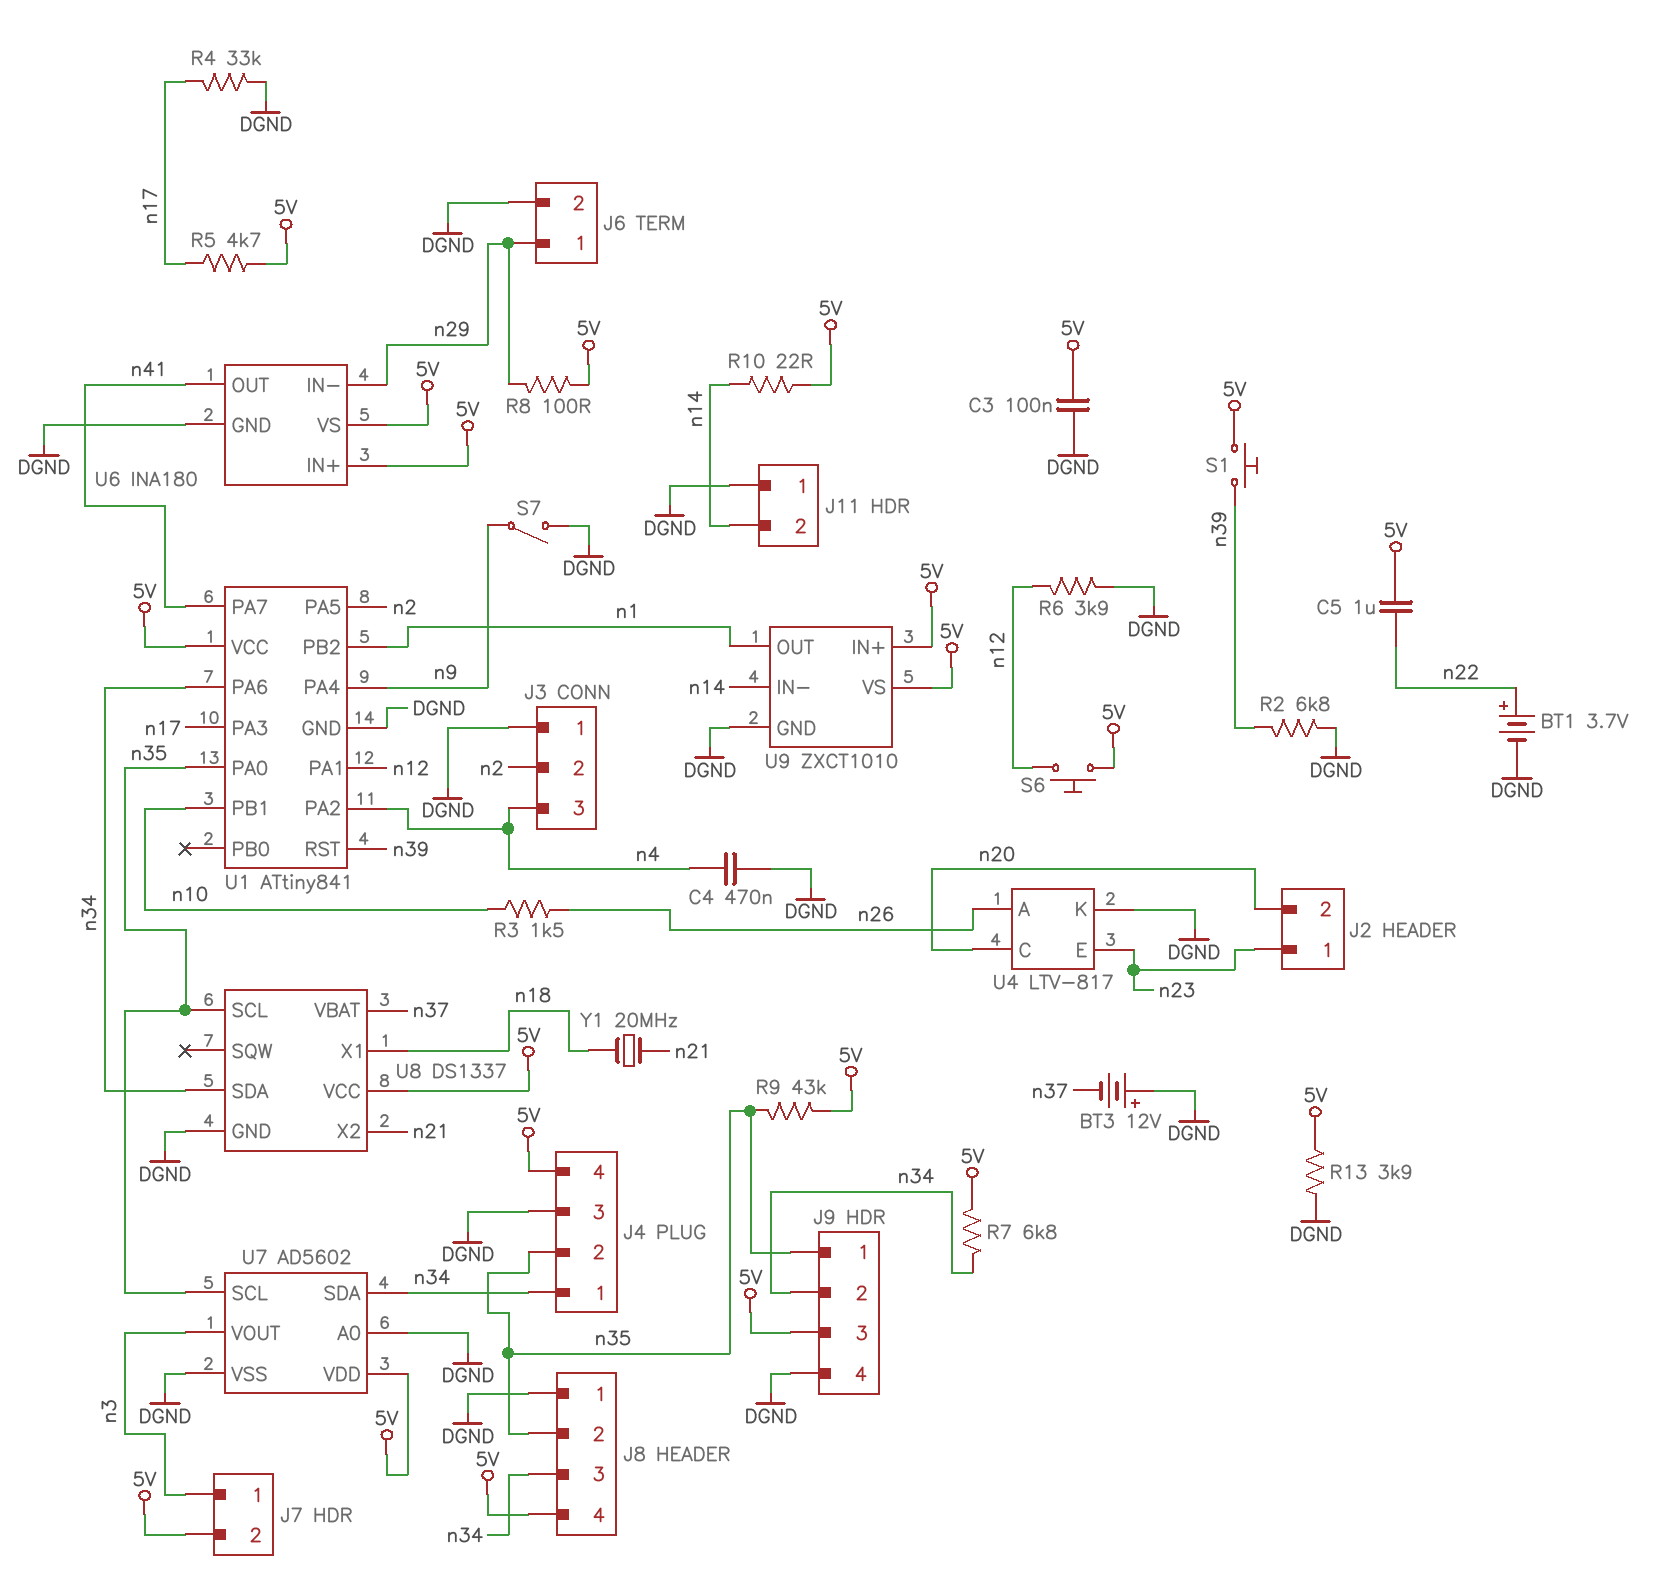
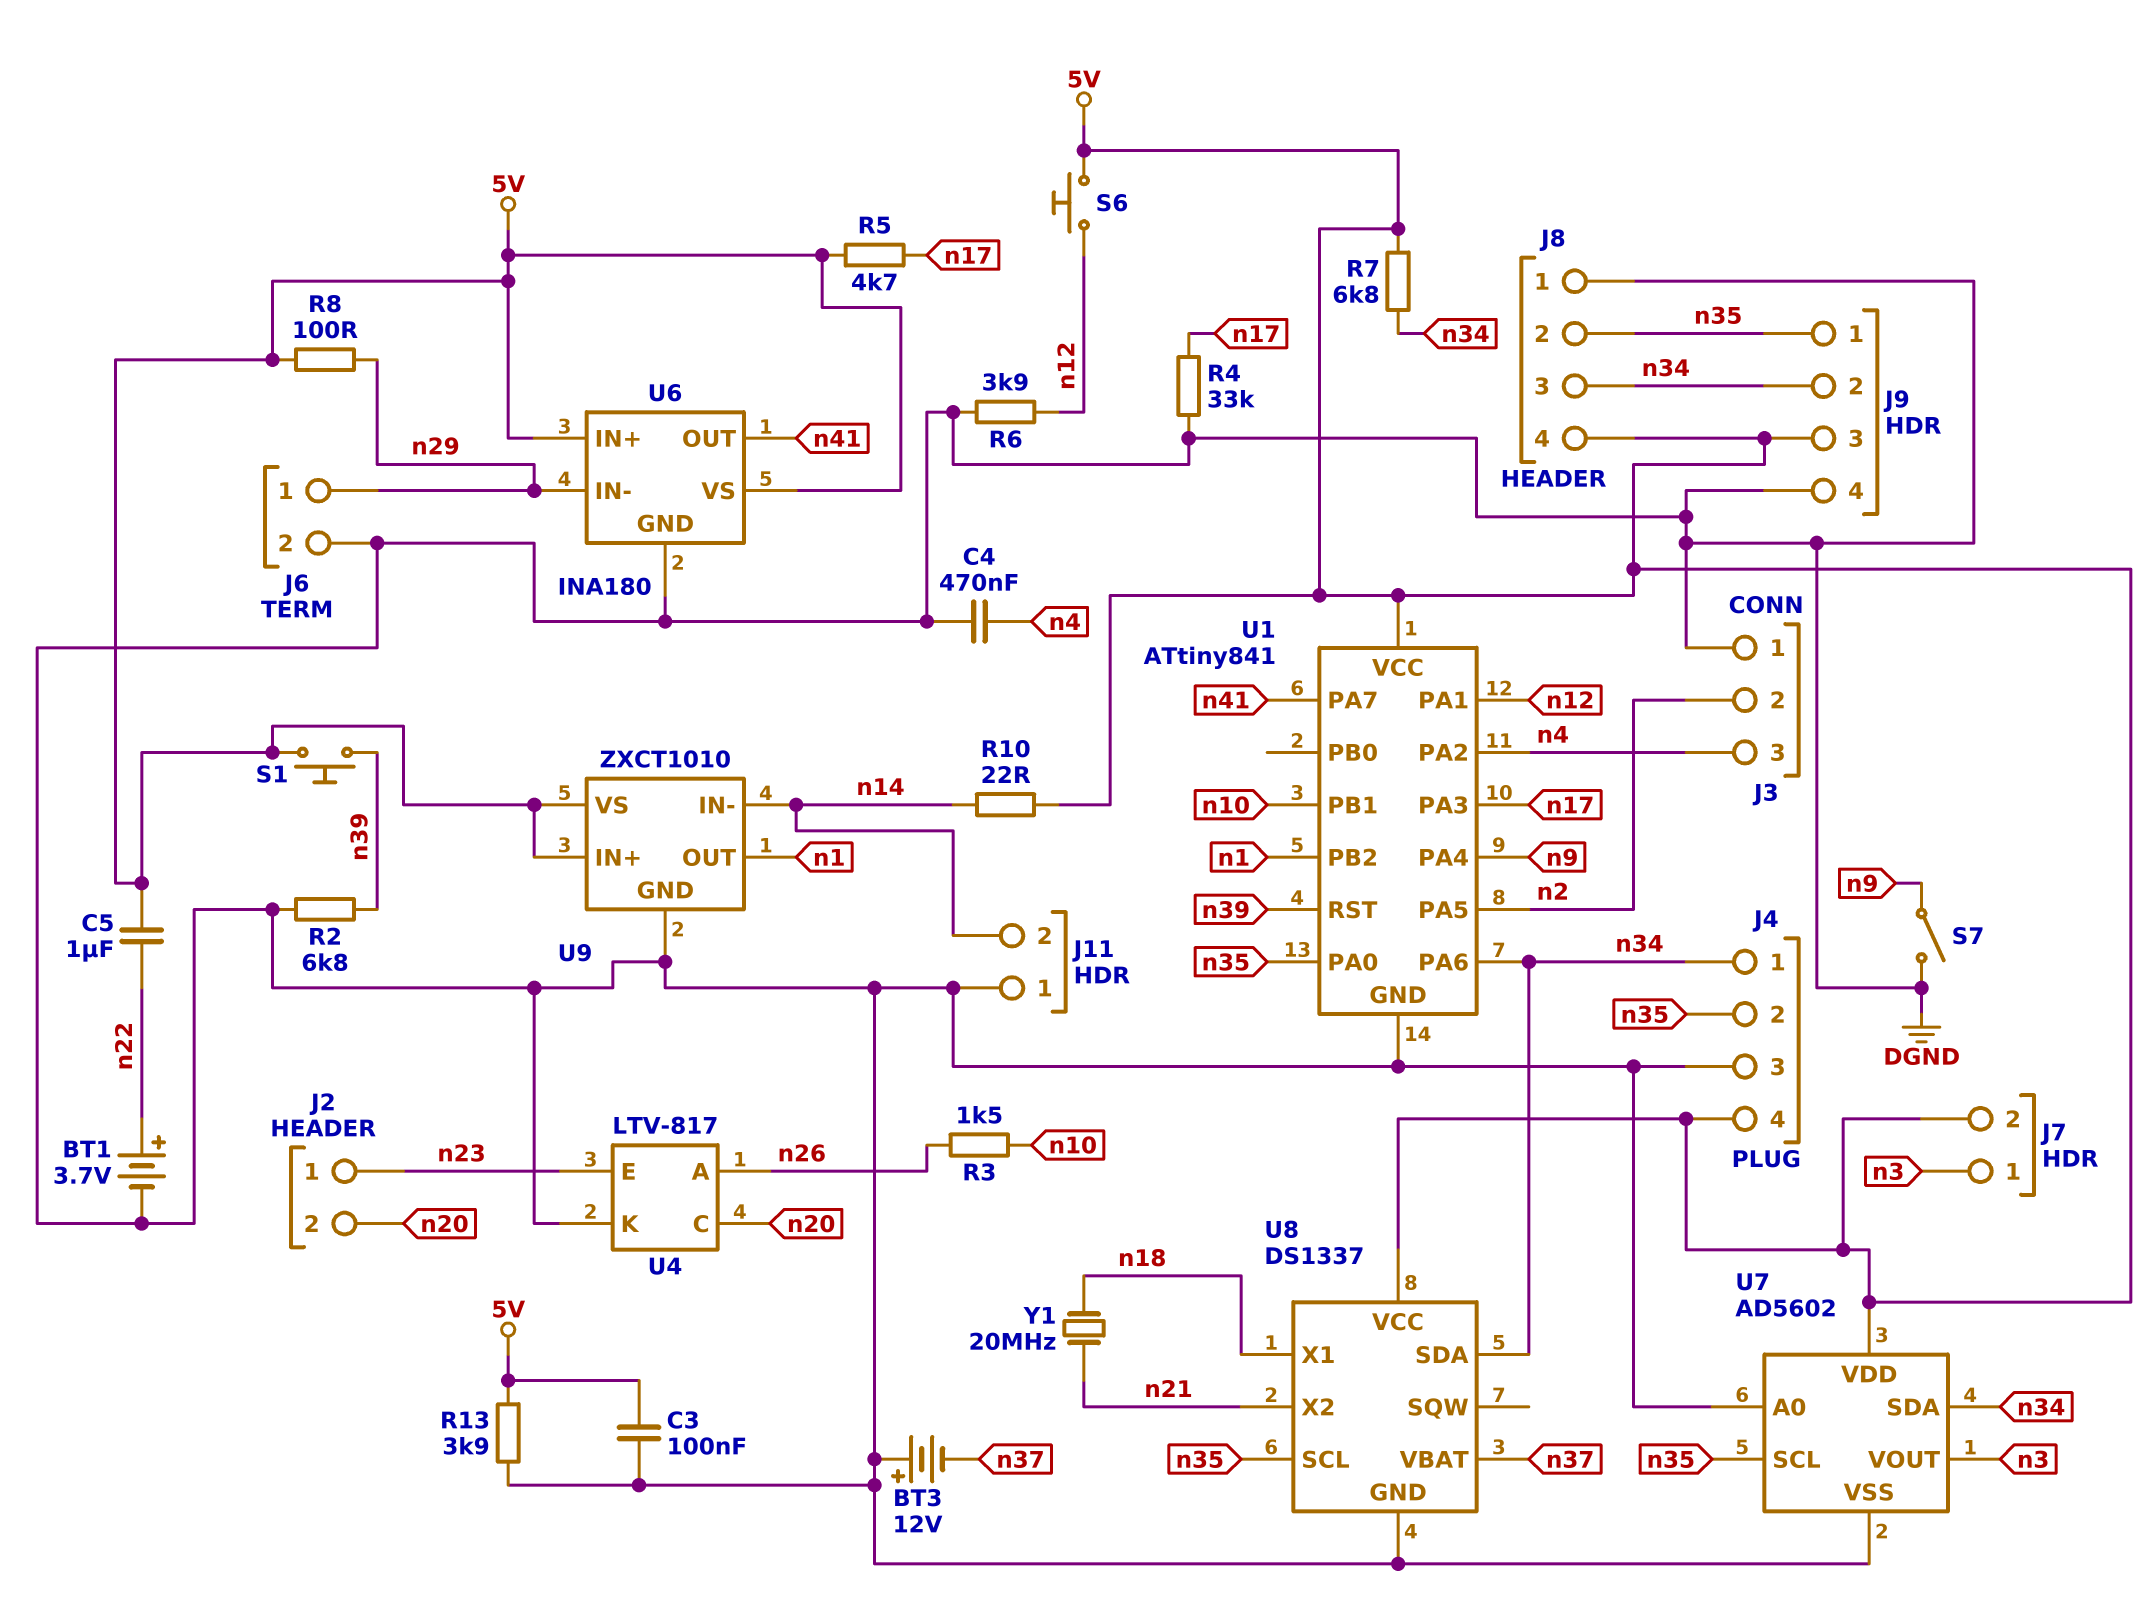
R9: 43k (5V, n35) -> none

